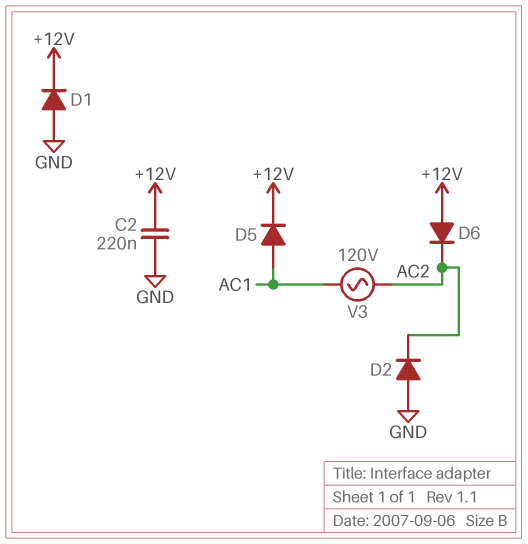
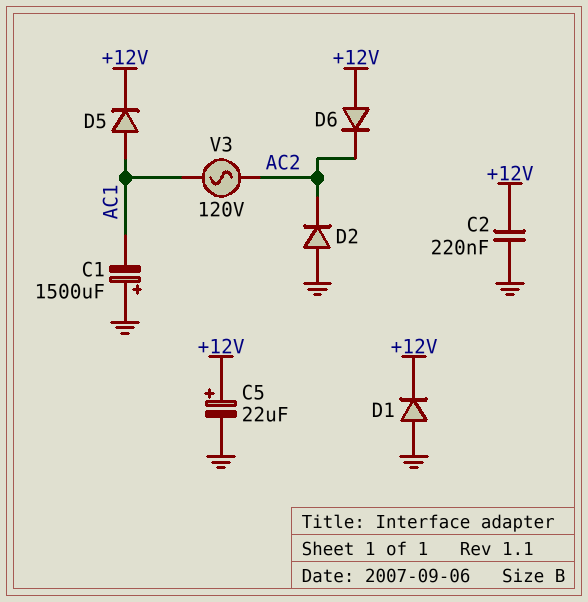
C1: none -> 1500uF (plus GND, minus AC1)
C5: none -> 22uF (plus +12V, minus GND)

